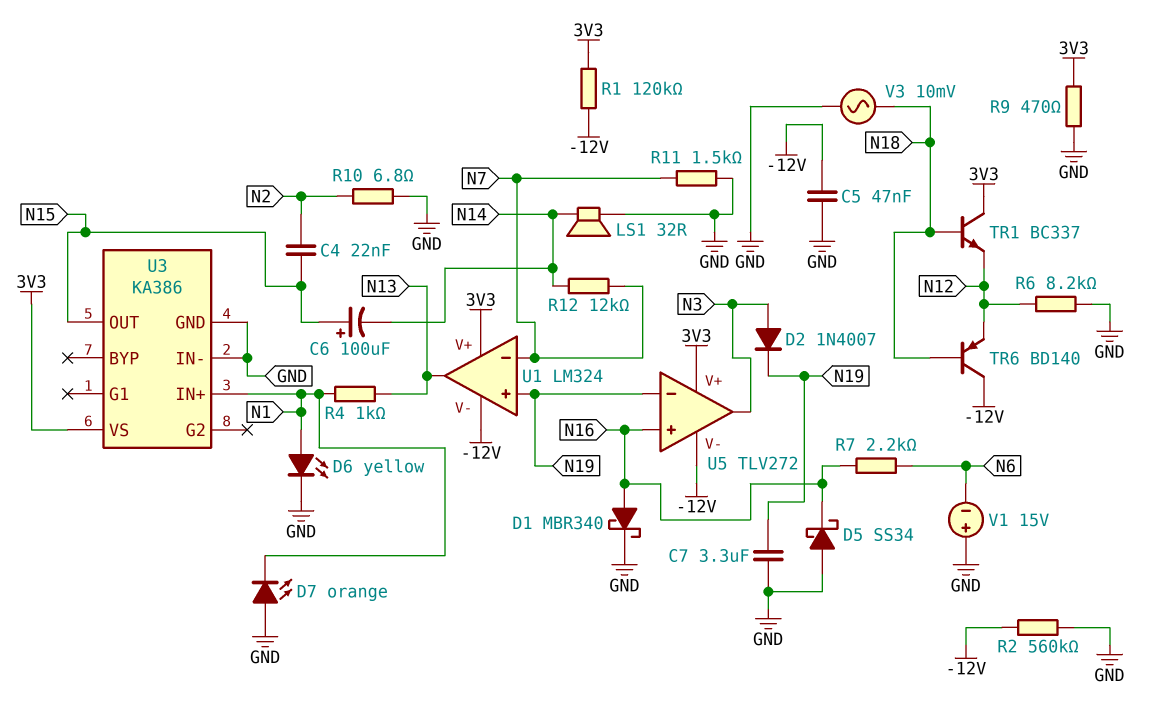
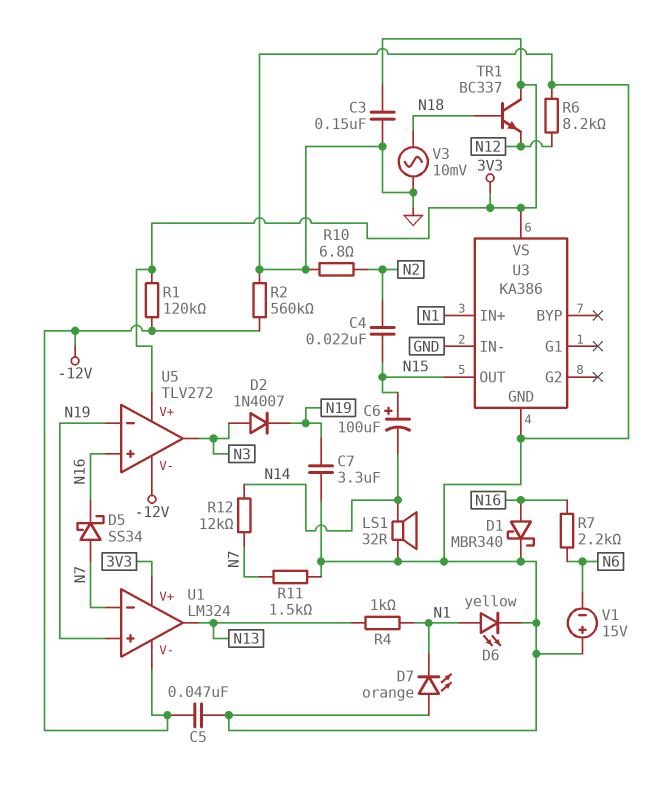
C3: none -> 150nF (3V3, GND)
D5: schottky SS34 (A GND, K N16) -> schottky SS34 (A N7, K N16)
R9: 470 (3V3, GND) -> none
TR6: PNP BD140 (B N18, C -12V, E N12) -> none

